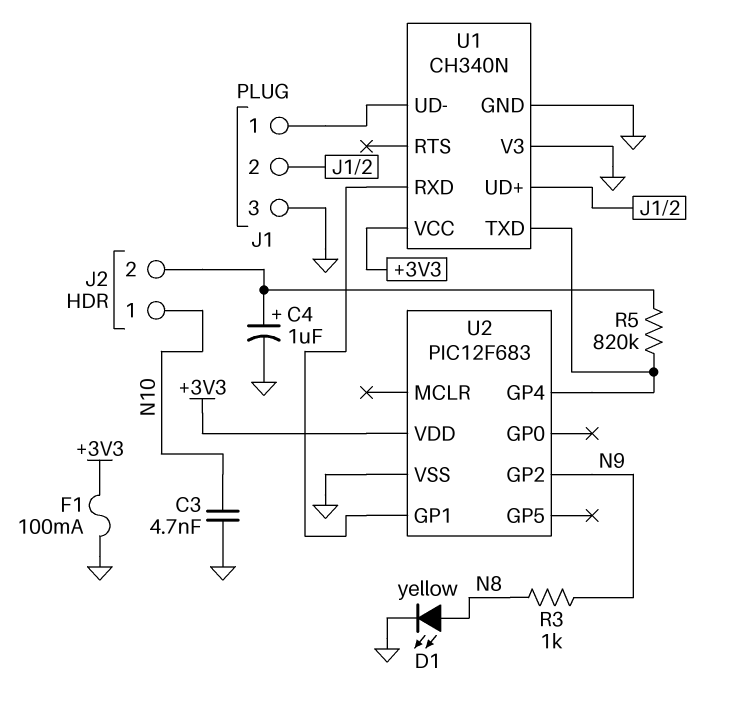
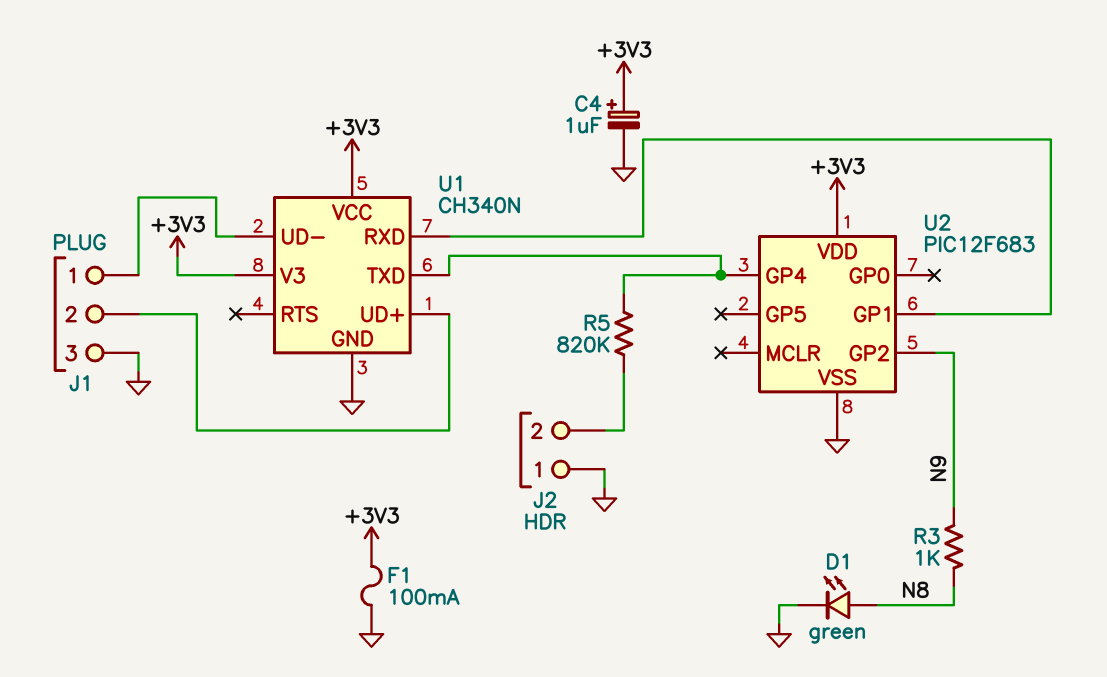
C3: 4.7nF (GND, N10) -> none
C4: 1uF (plus J2/2, minus GND) -> 1uF (plus +3V3, minus GND)
D1: LED yellow (A N8, K GND) -> LED green (A N8, K GND)
J2 pin 1: N10 -> GND
U1 pin V3: GND -> +3V3

